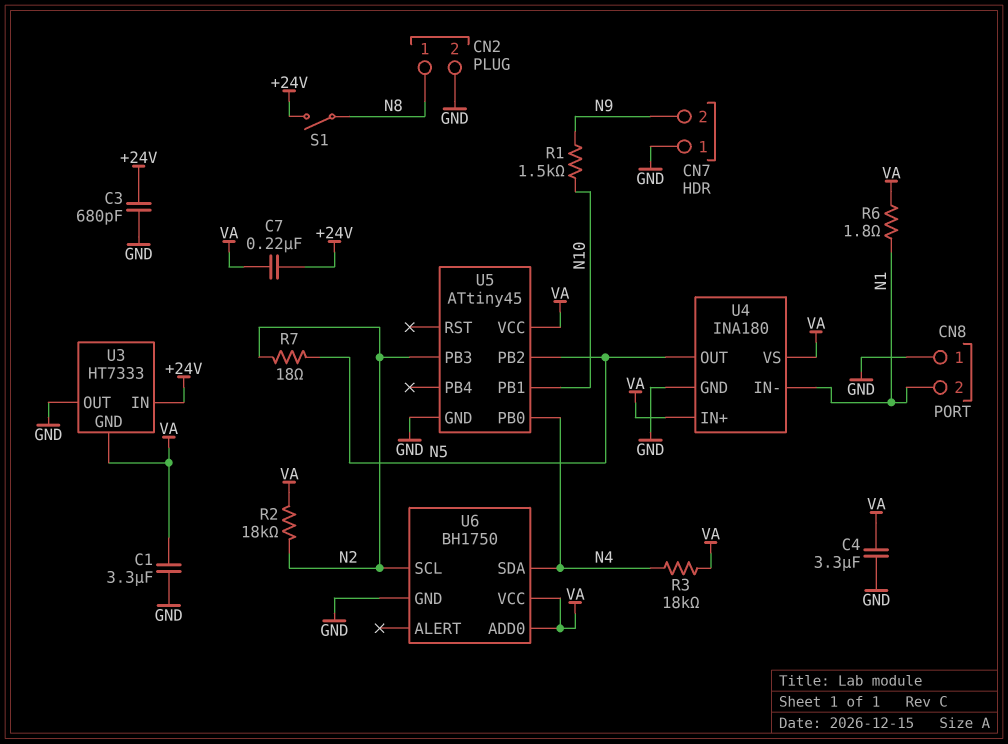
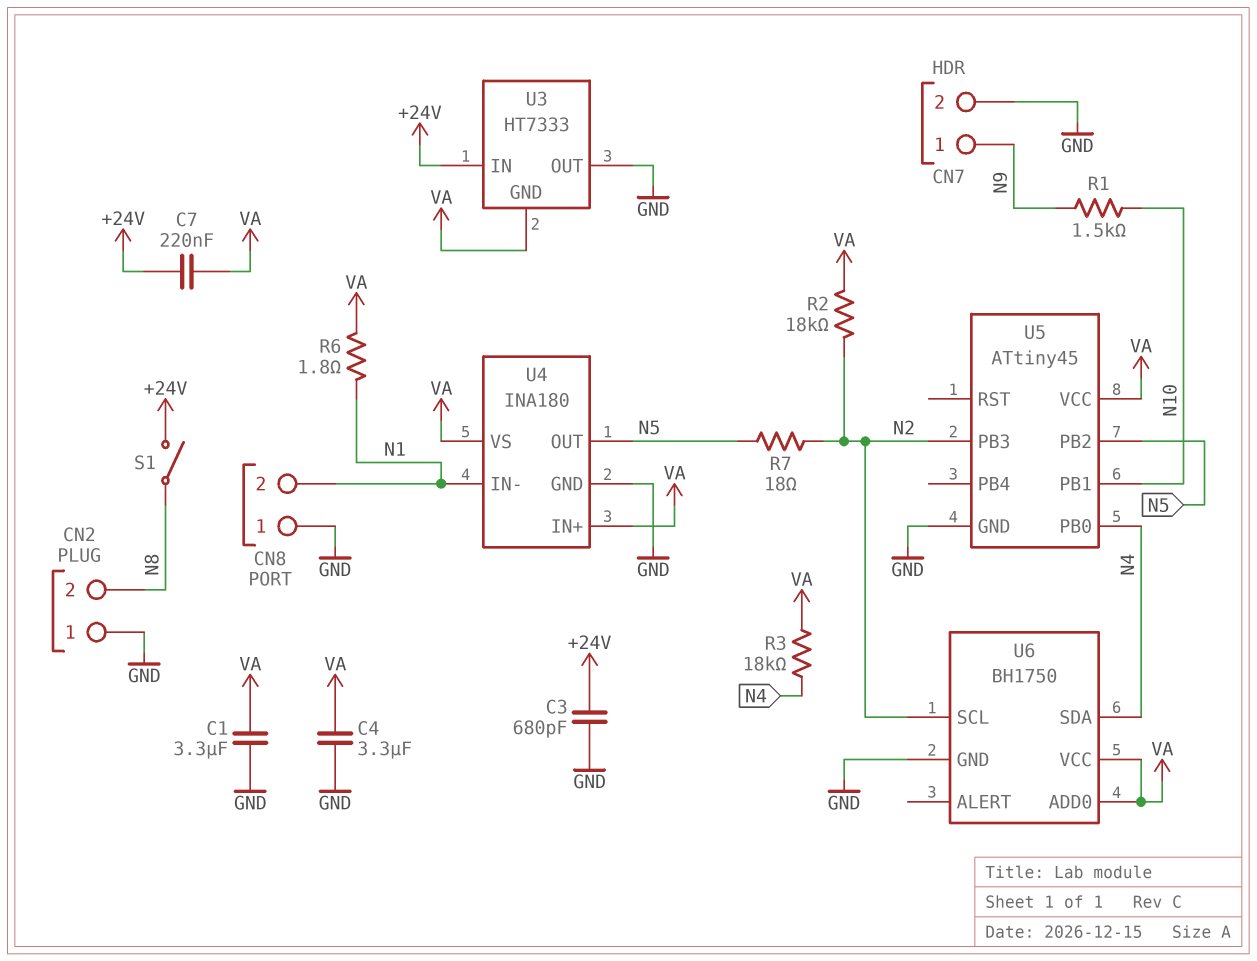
CN2 pin 1: N8 -> GND
CN2 pin 2: GND -> N8
CN7 pin 1: GND -> N9
CN7 pin 2: N9 -> GND

